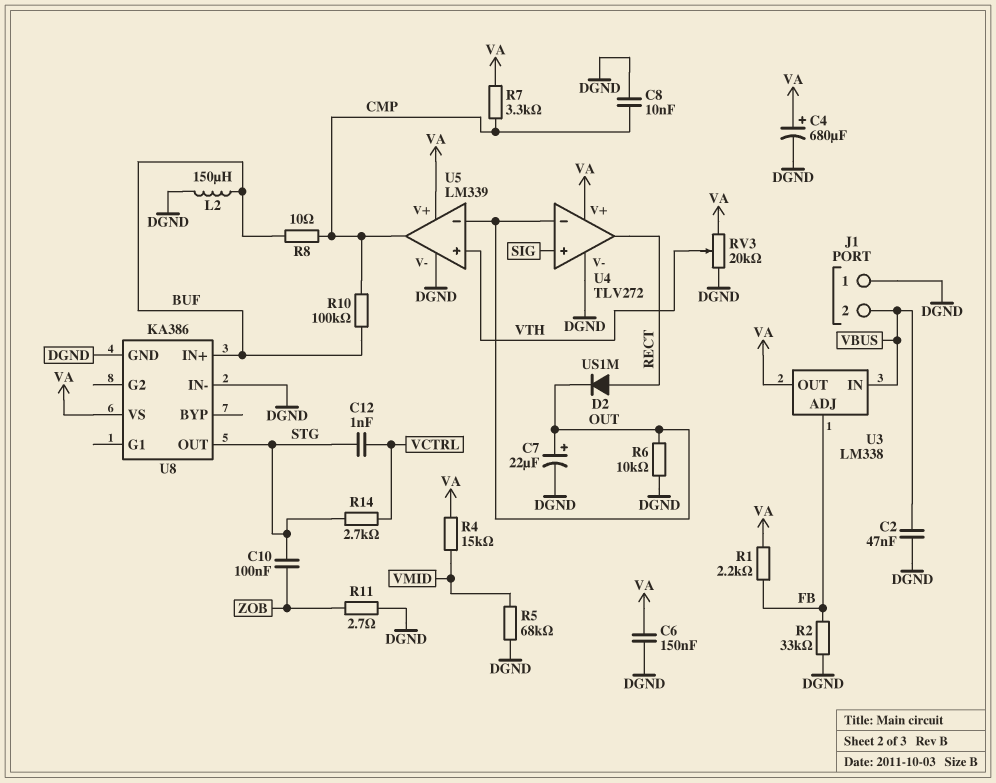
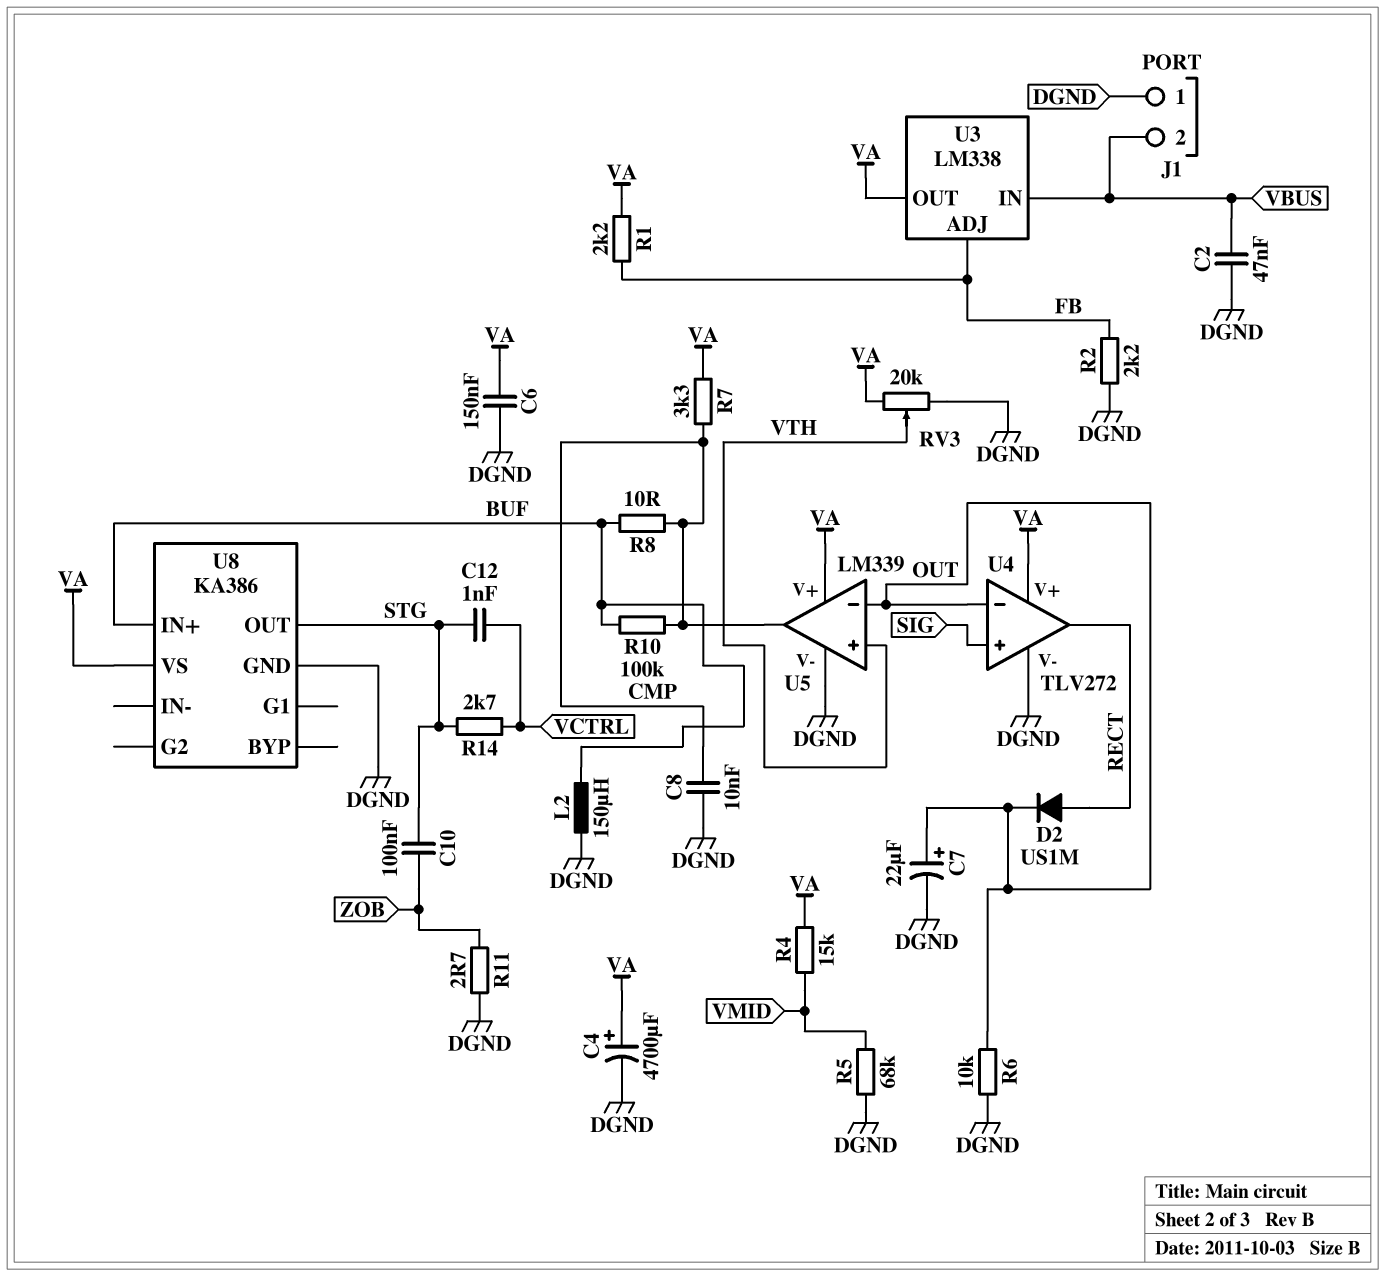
C4: 680uF (plus VA, minus DGND) -> 4700uF (plus VA, minus DGND)
R2: 33k (DGND, FB) -> 2.2k (DGND, FB)
U8 pin IN-: DGND -> none

